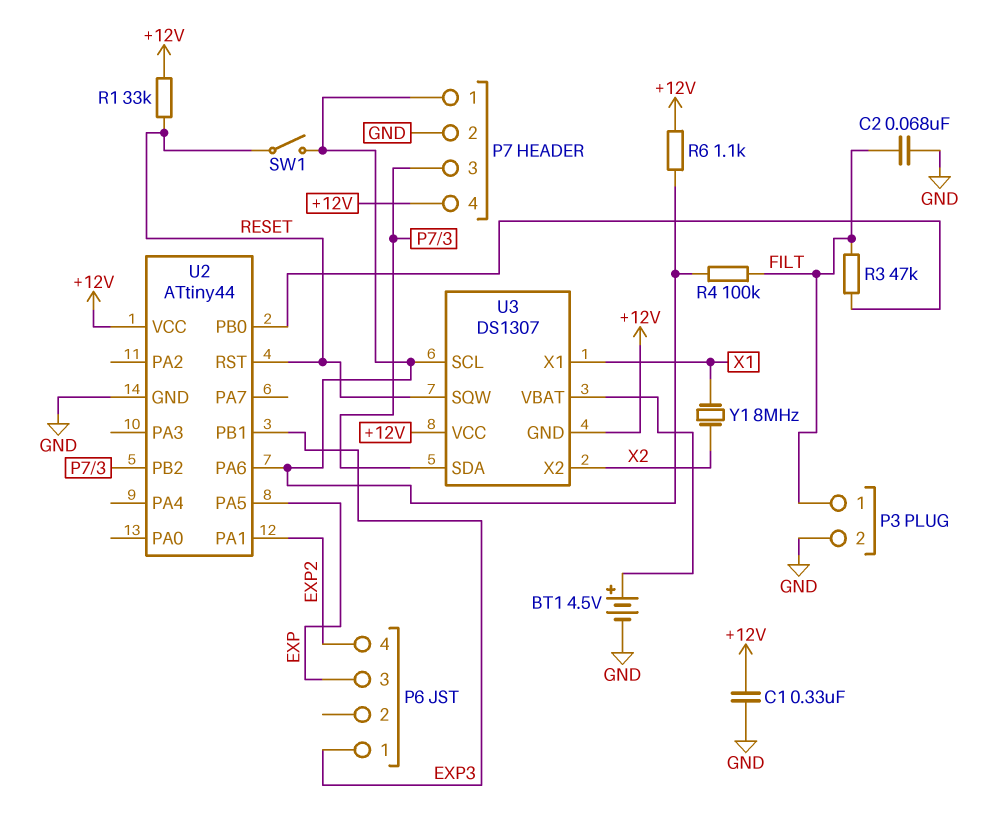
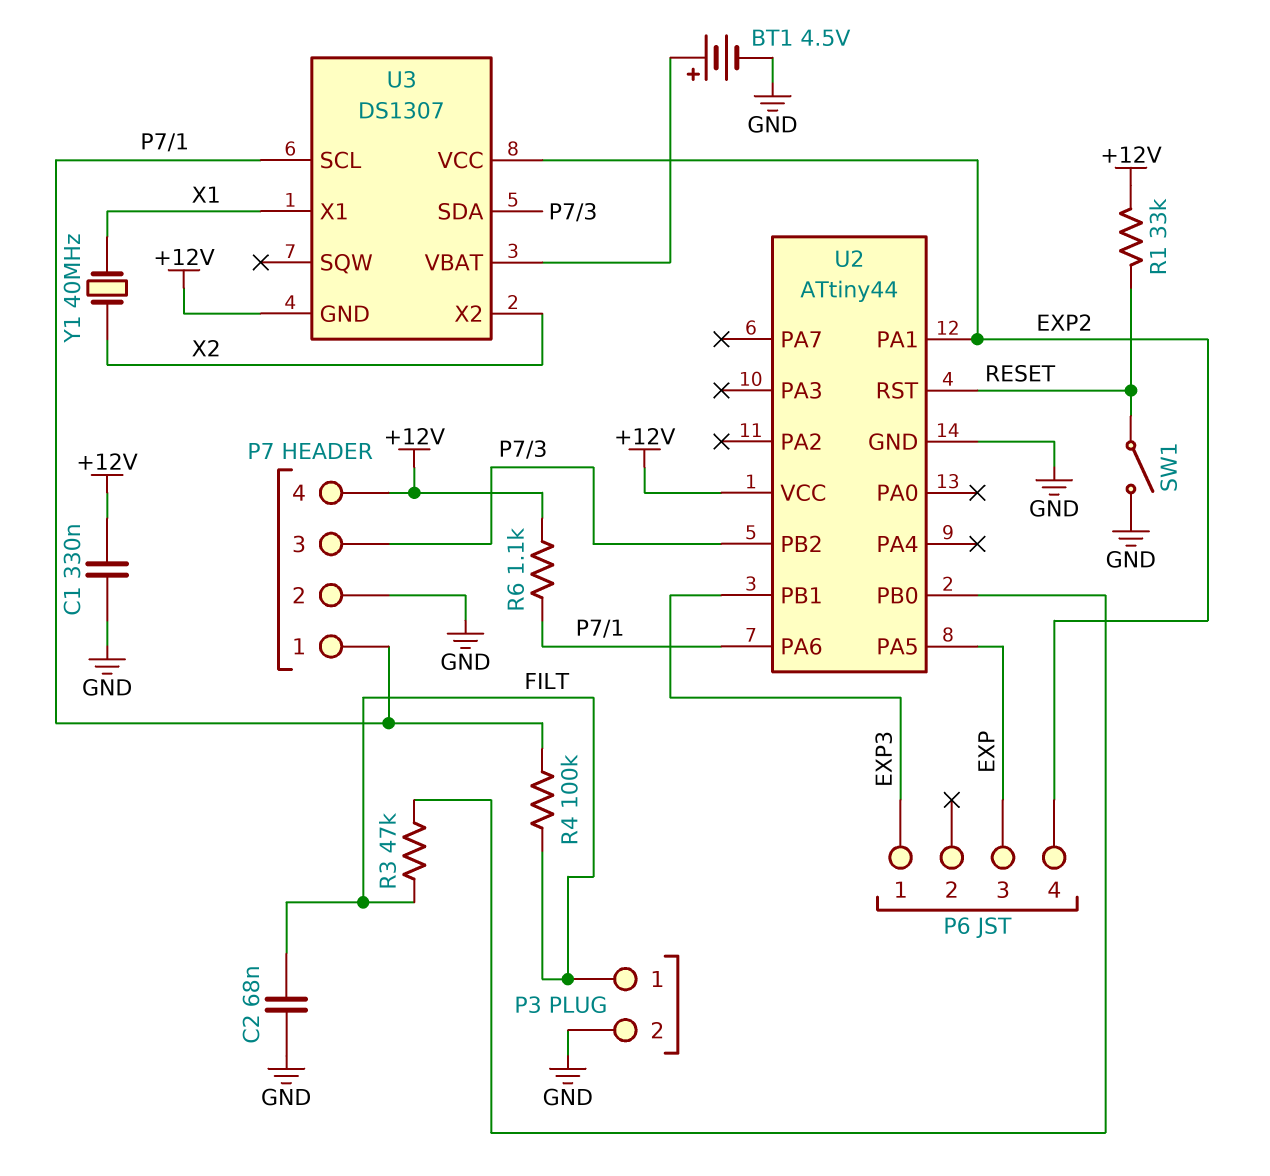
SW1: switch (P7/1, RESET) -> switch (GND, RESET)
U3 pin SQW: RESET -> none
U3 pin VCC: +12V -> EXP2
Y1: 8MHz (X1, X2) -> 40MHz (X1, X2)

